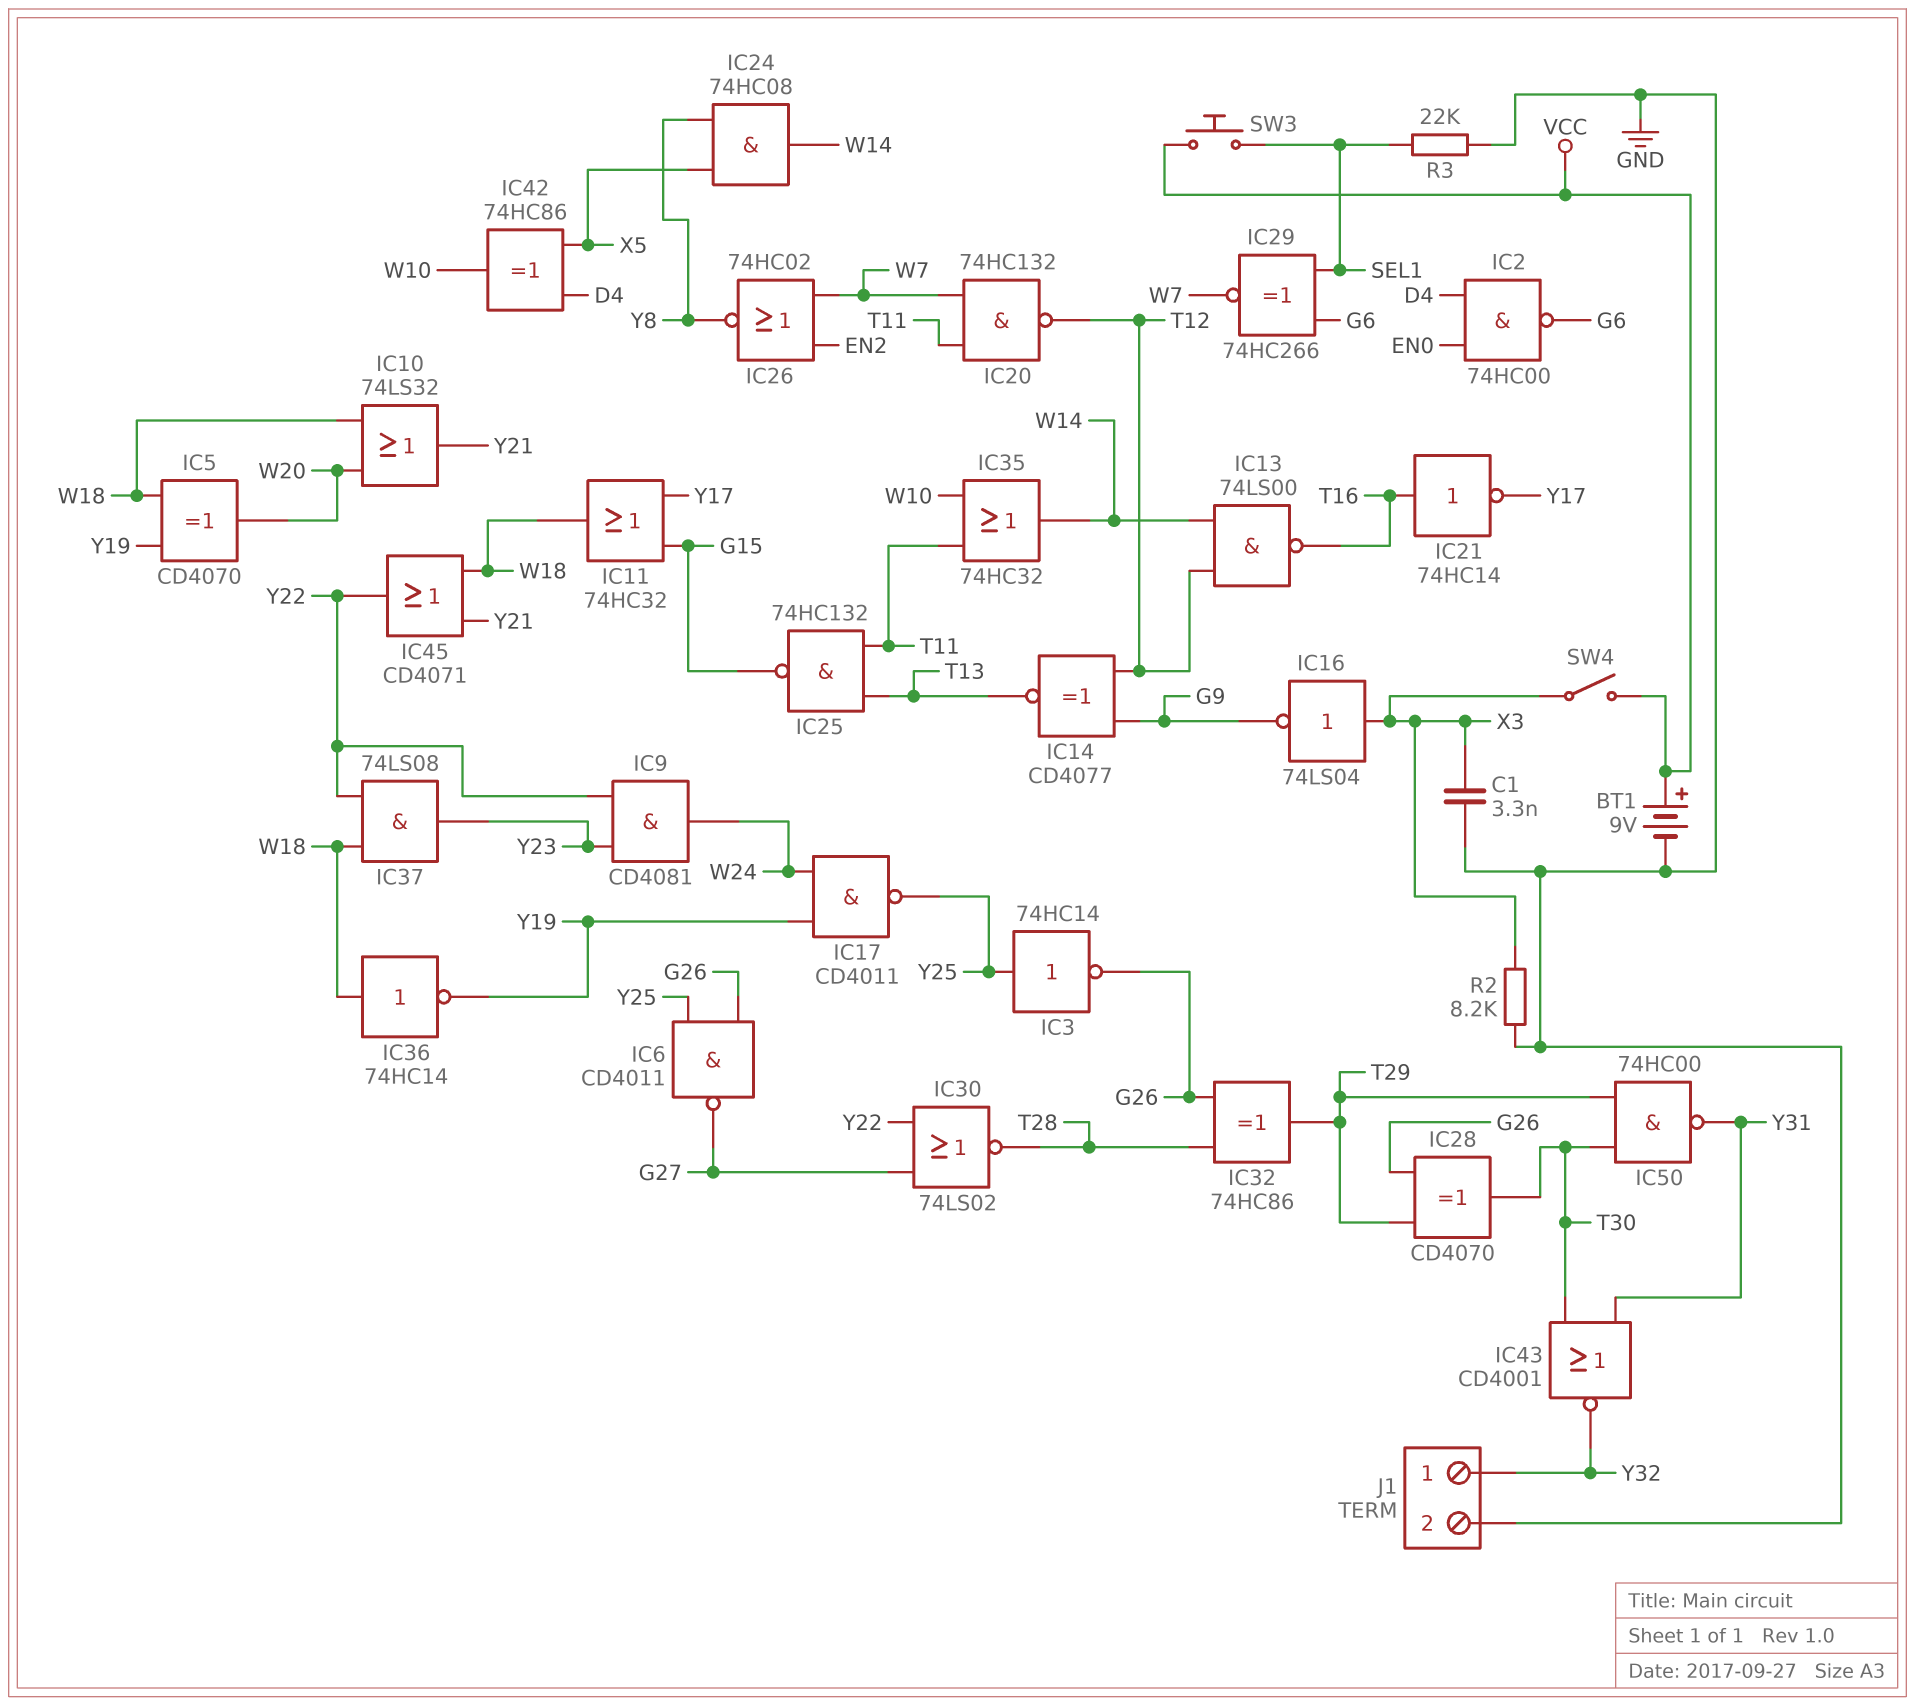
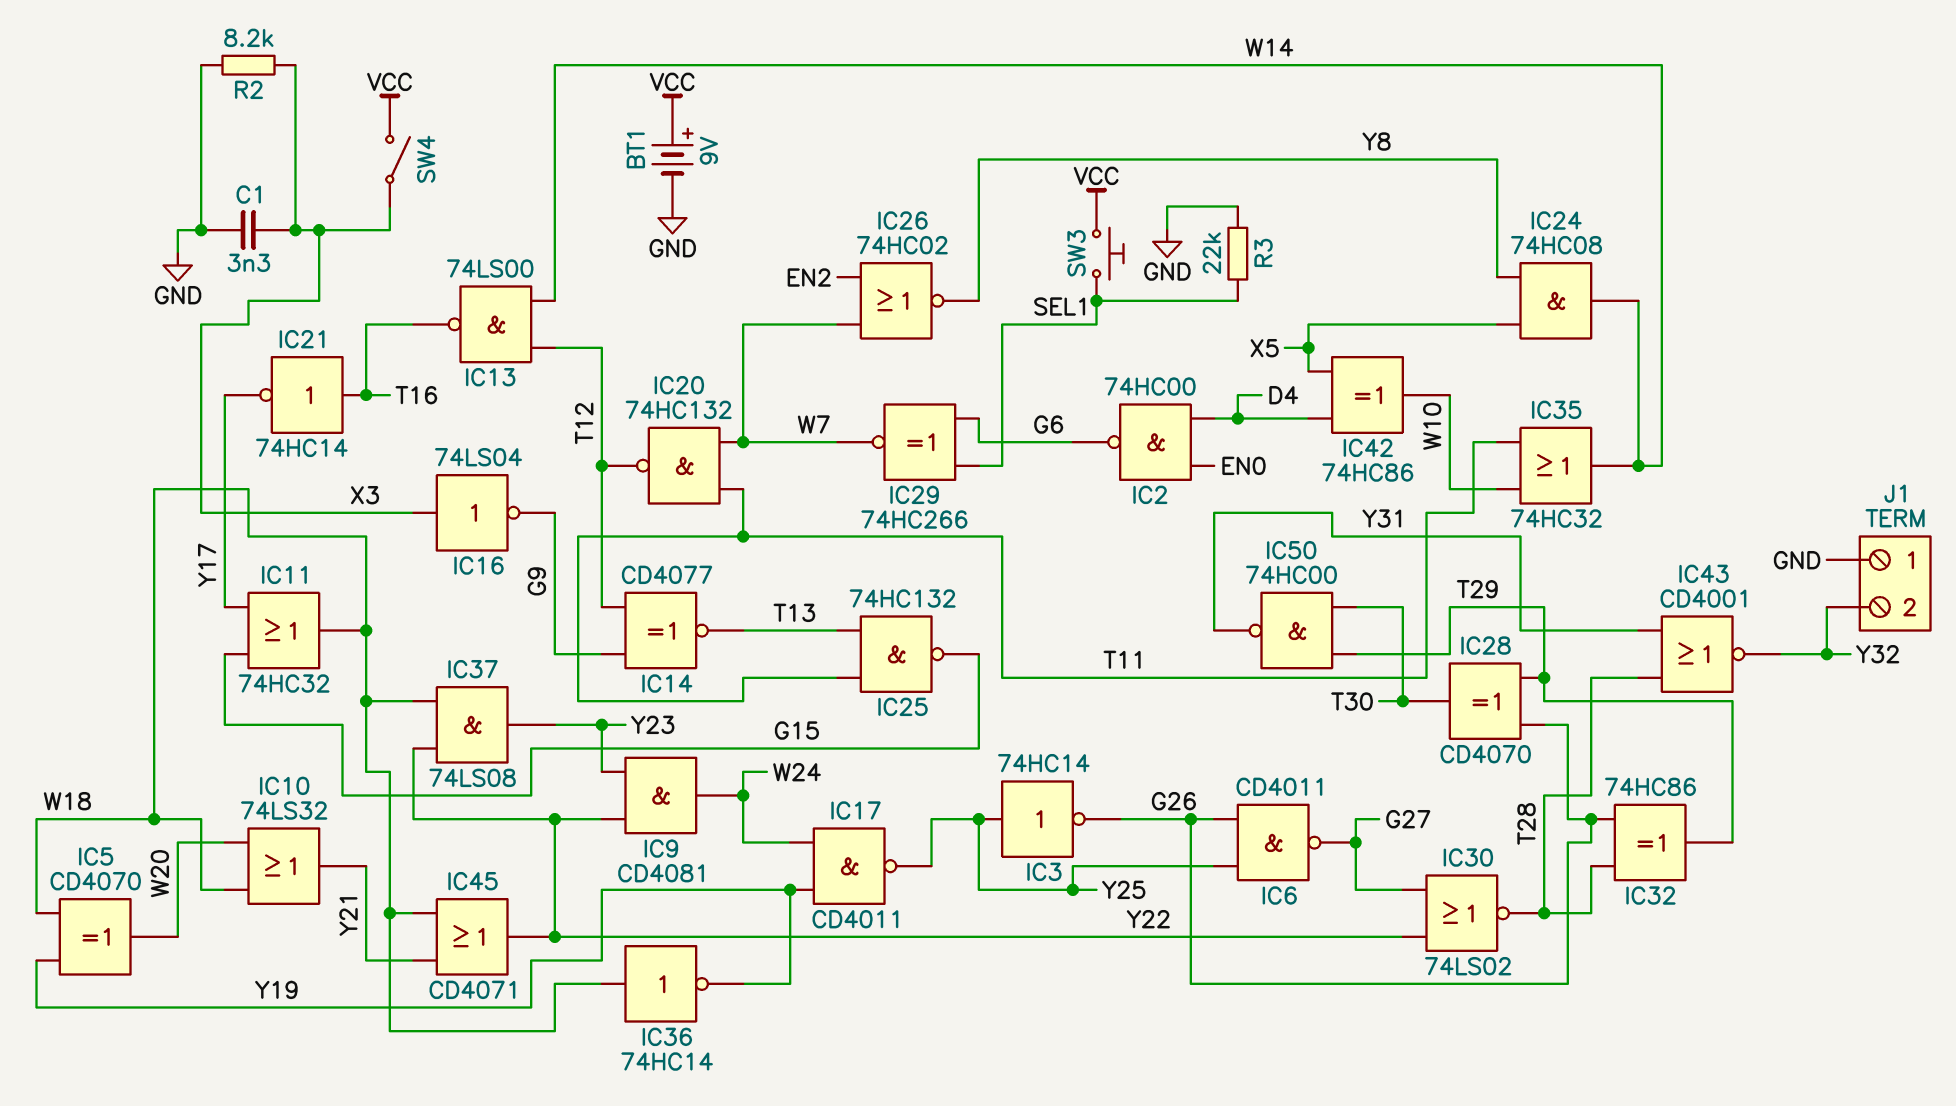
IC43: NOR CD4001 (in T30, in Y31, out Y32) -> NOR CD4001 (in T28, in Y31, out Y32)
J1 pin 1: Y32 -> GND
J1 pin 2: GND -> Y32

